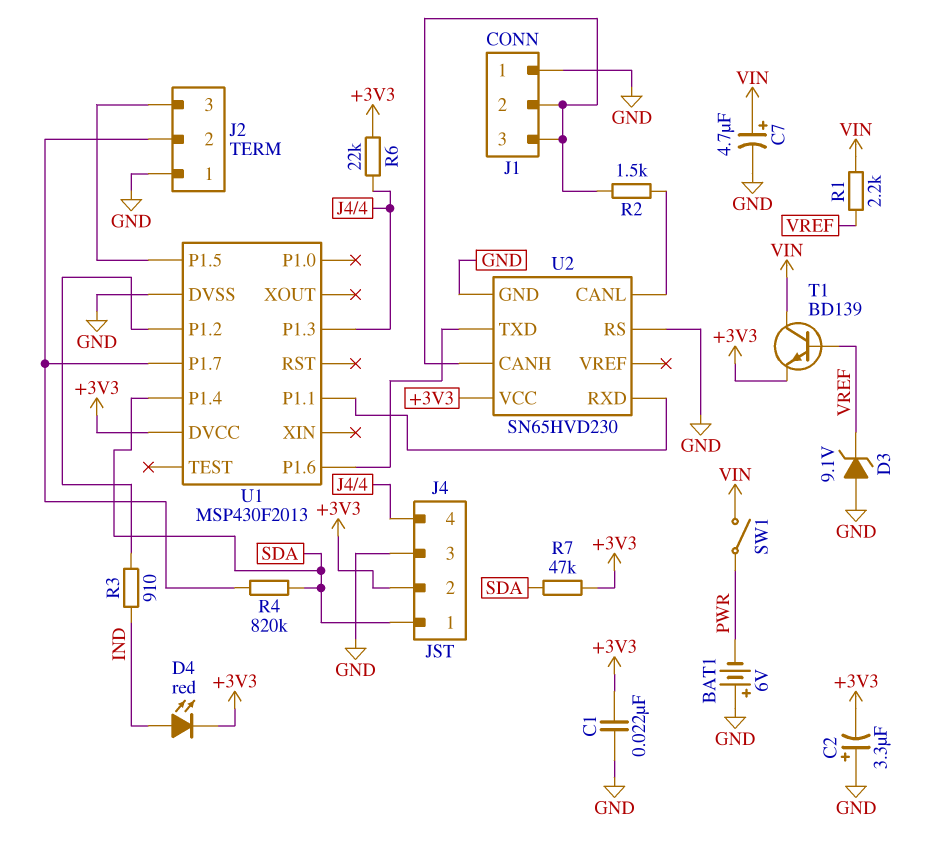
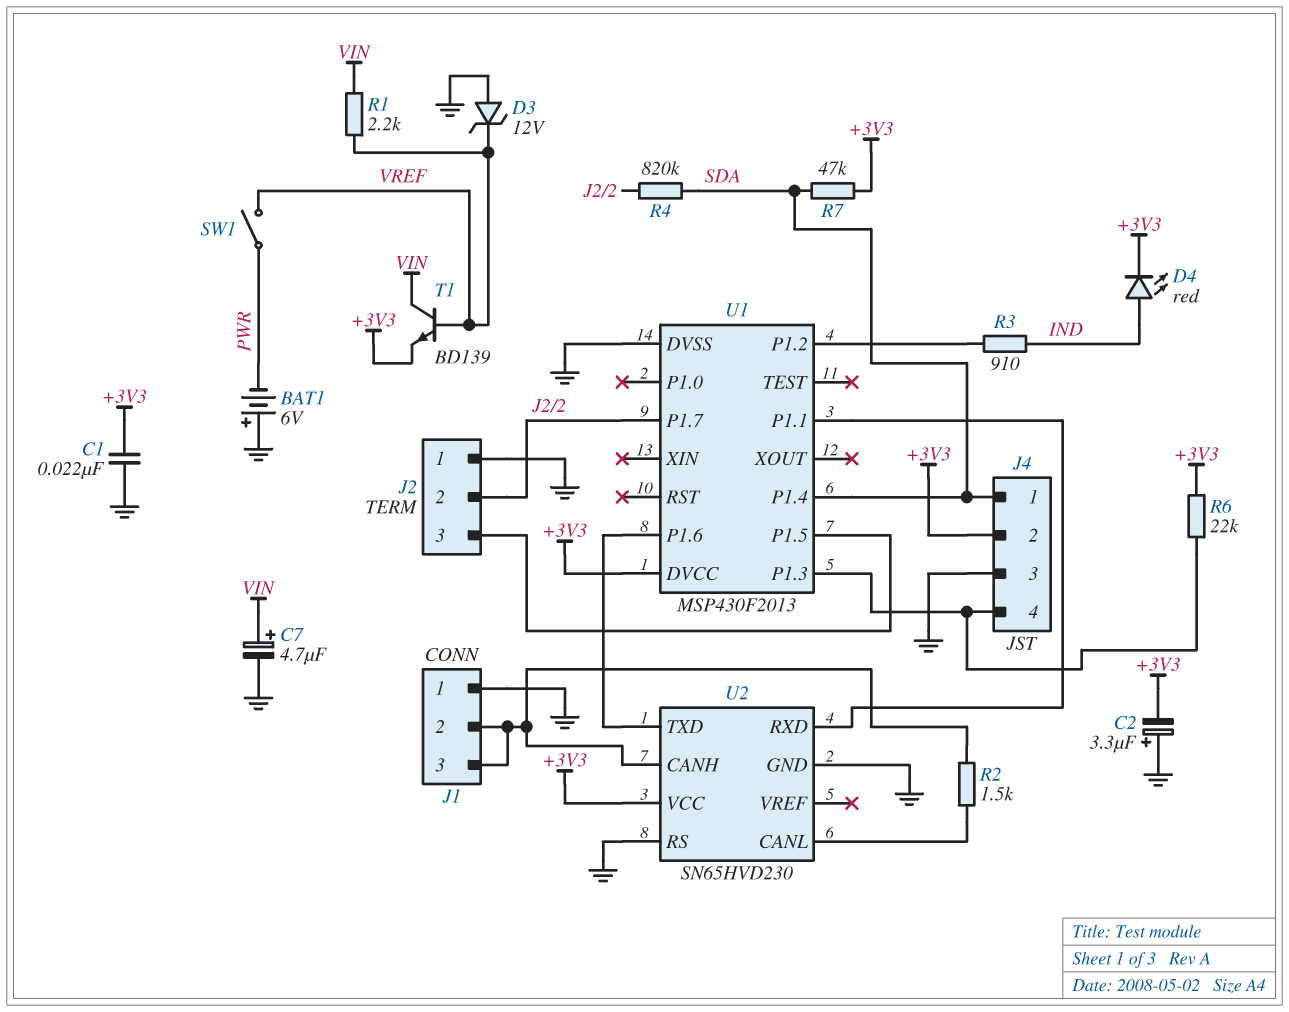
D3: zener 9.1V (A GND, K VREF) -> zener 12V (A GND, K VREF)
SW1: switch (PWR, VIN) -> switch (PWR, VREF)

